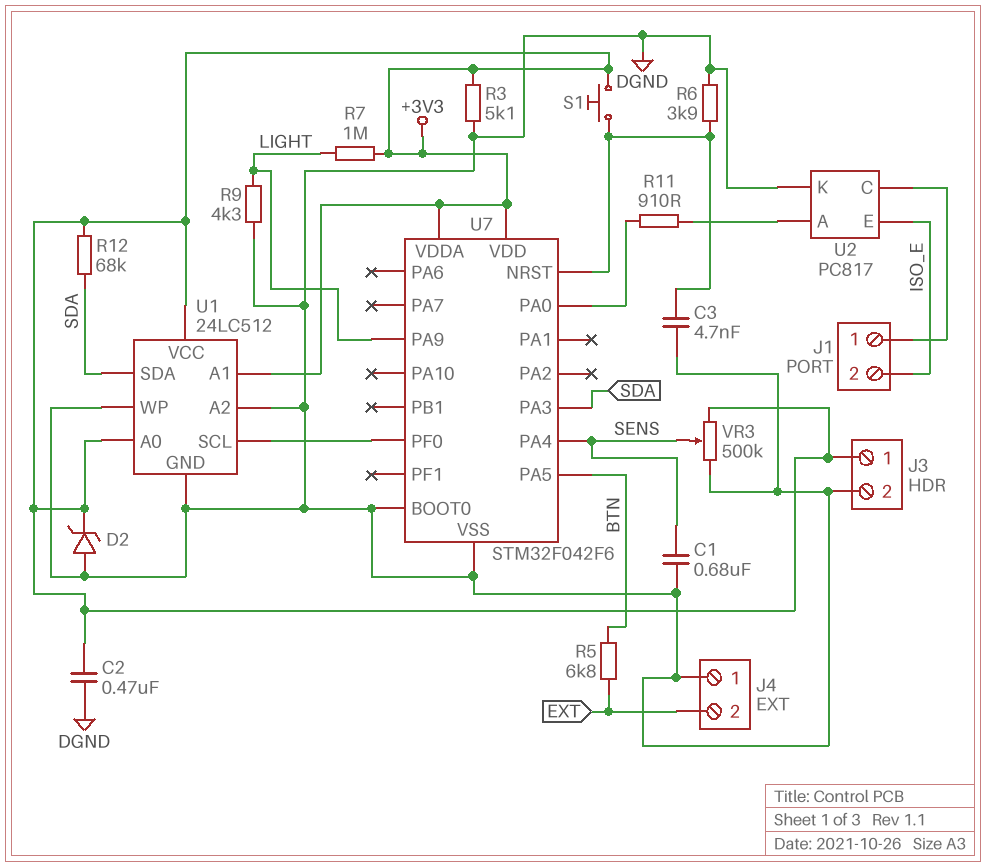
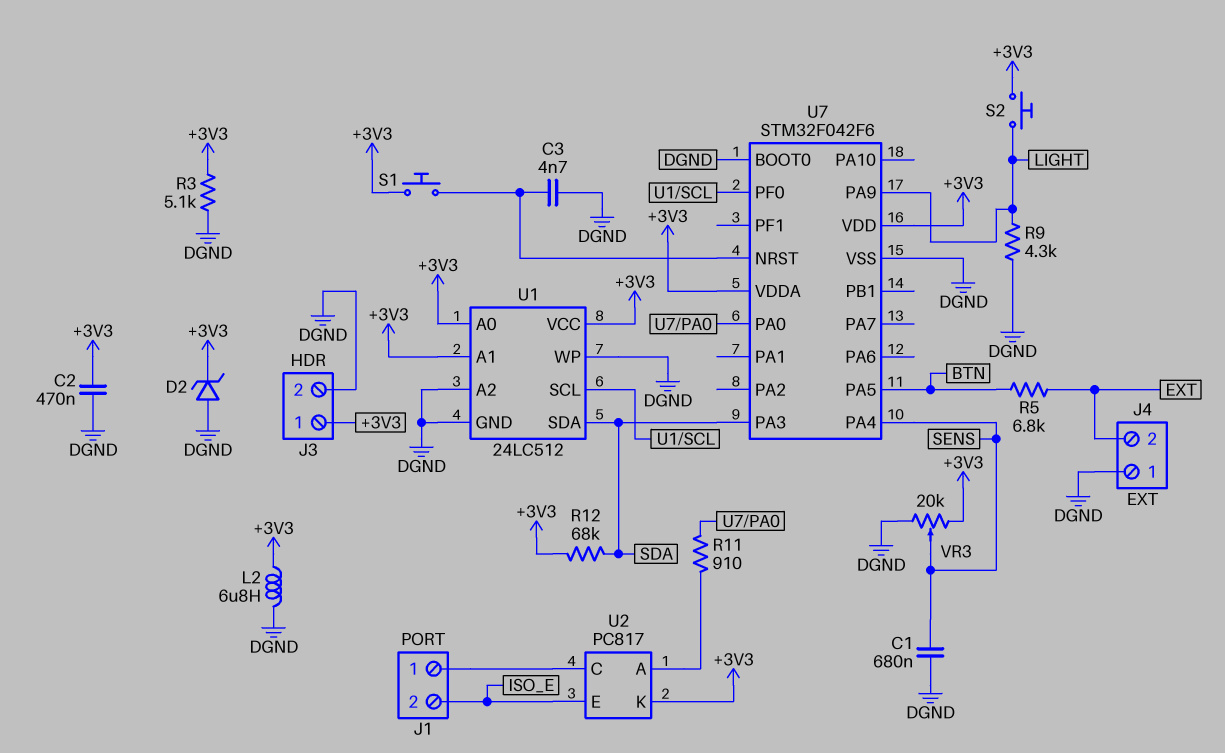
L2: none -> 6.8uH (+3V3, DGND)
R6: 3.9k (DGND, U7/NRST) -> none
R7: 1M (+3V3, LIGHT) -> none
S2: none -> button (+3V3, LIGHT)
U2 pin K: DGND -> +3V3
VR3: 500k (+3V3, DGND, wiper SENS) -> 20k (+3V3, DGND, wiper SENS)

